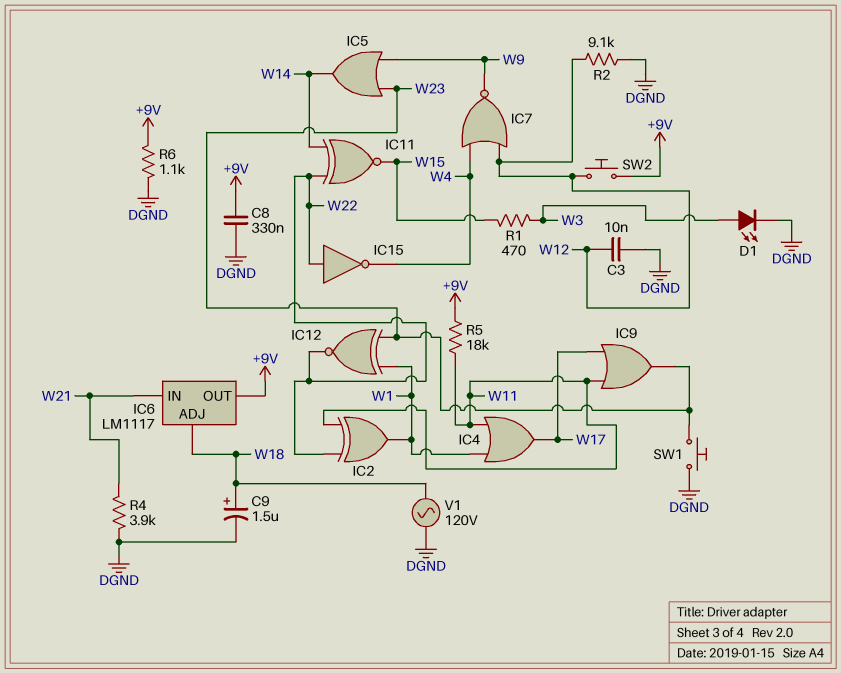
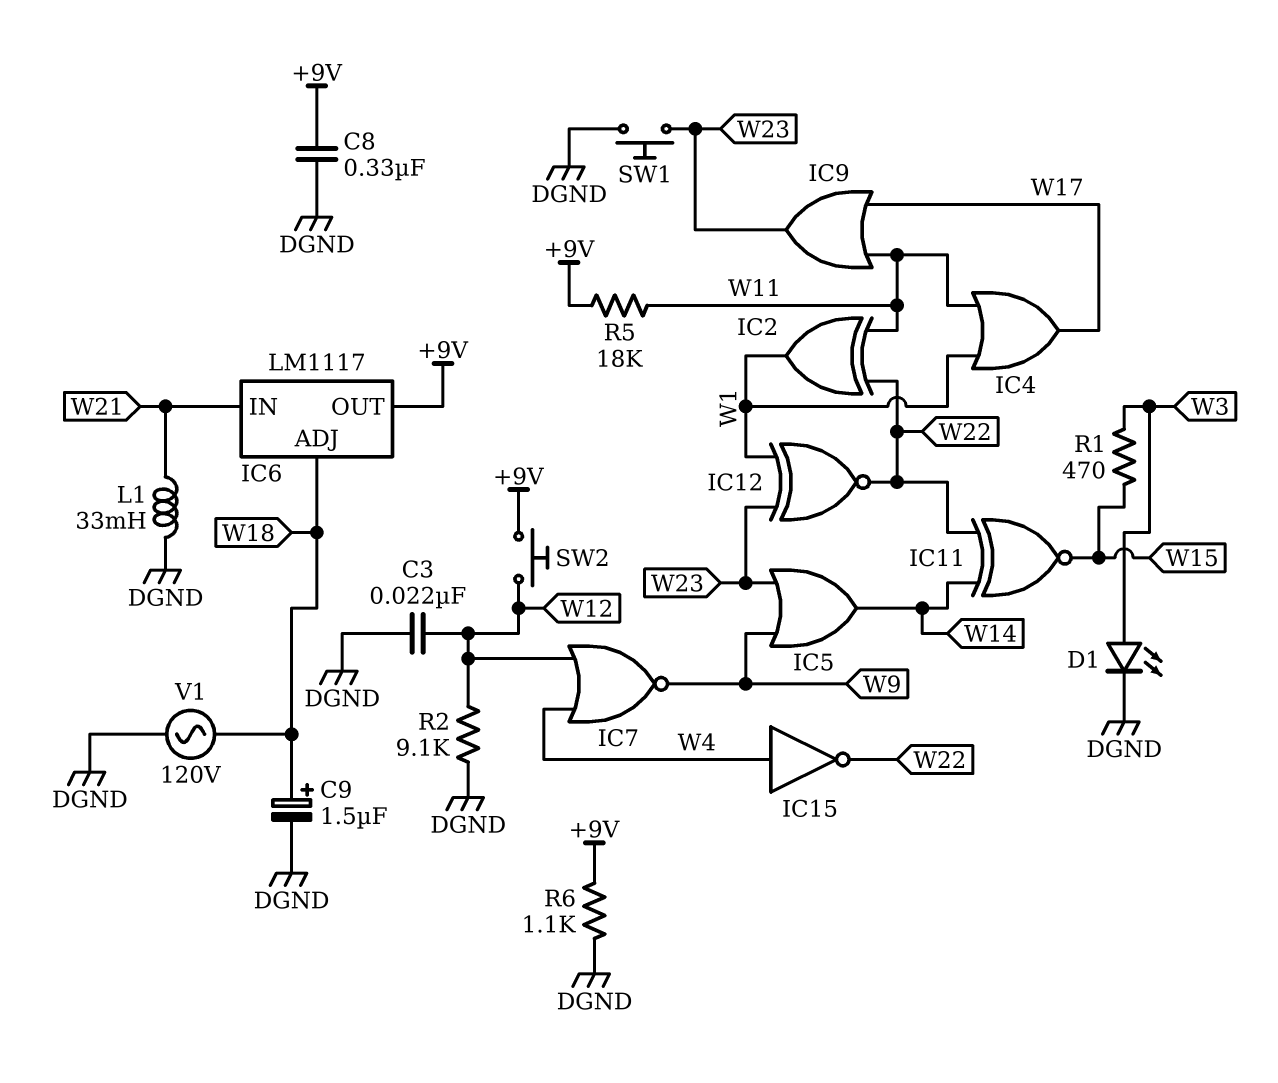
C3: 10nF (DGND, W12) -> 22nF (DGND, W12)
IC15: NOT (in W22, out W4) -> NOT (in W4, out W22)
L1: none -> 33mH (DGND, W21)
R4: 3.9k (DGND, W21) -> none

